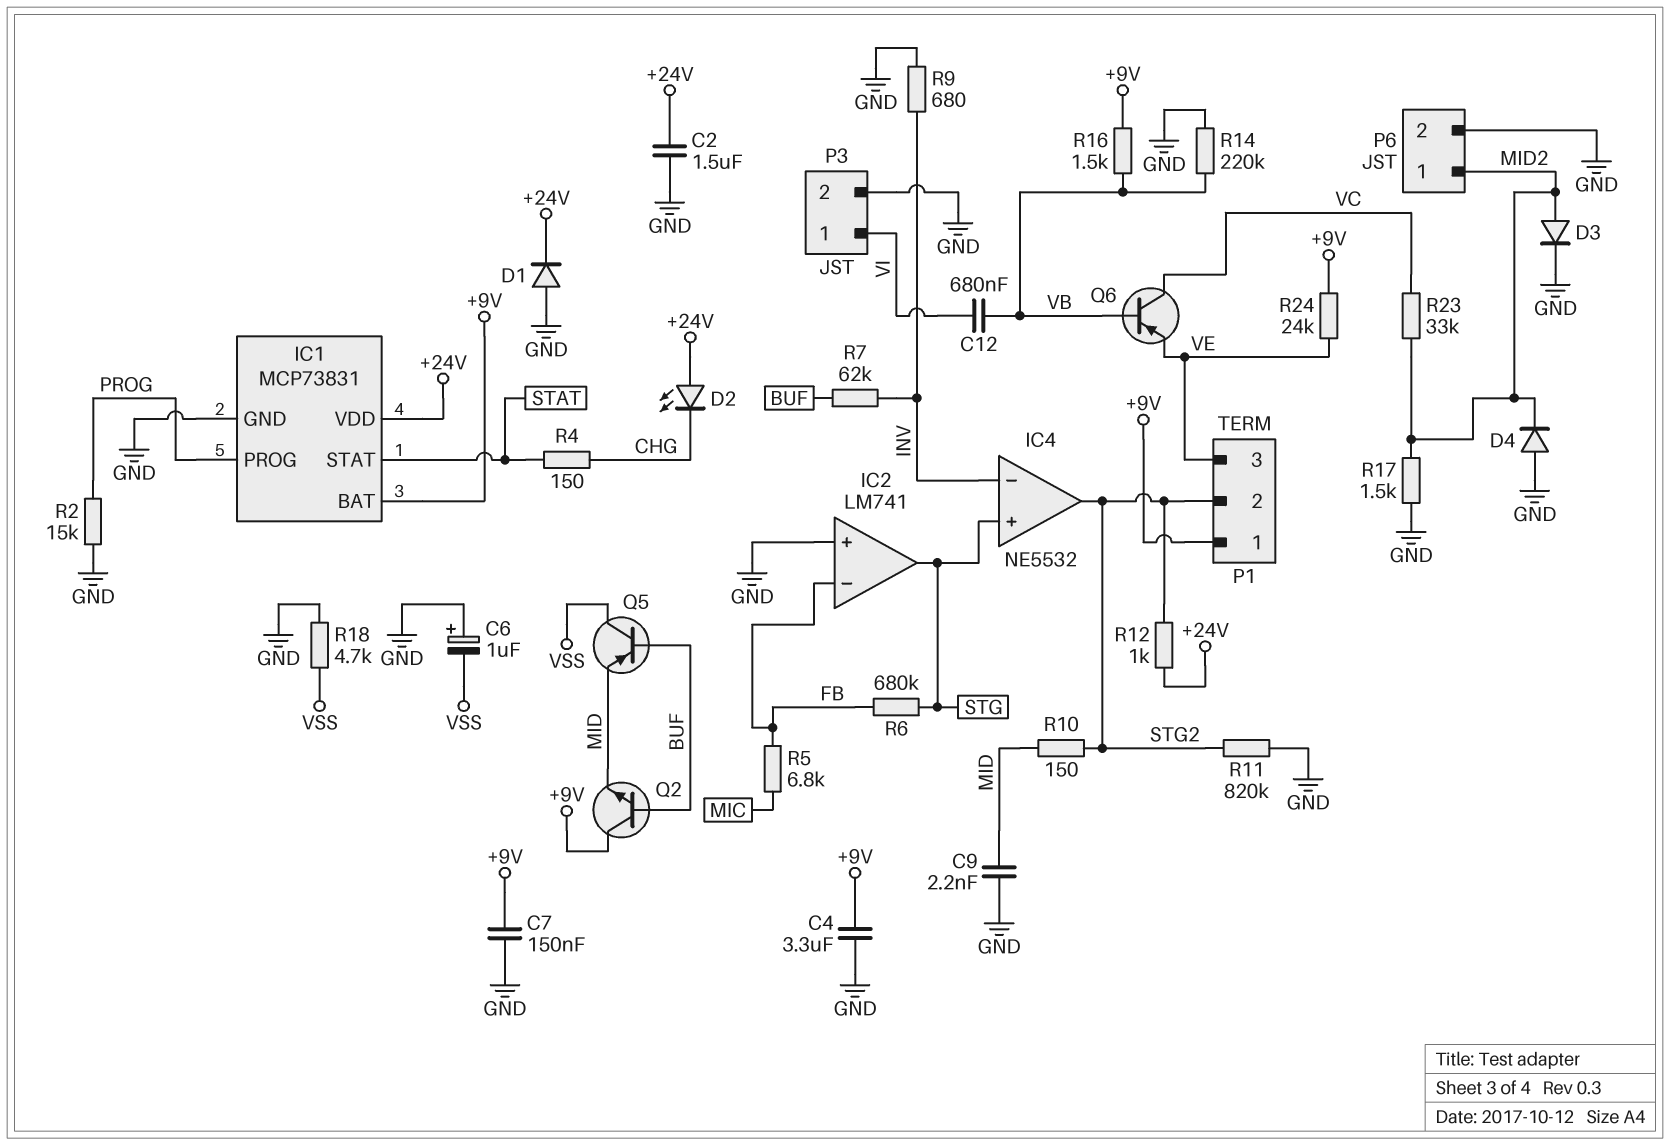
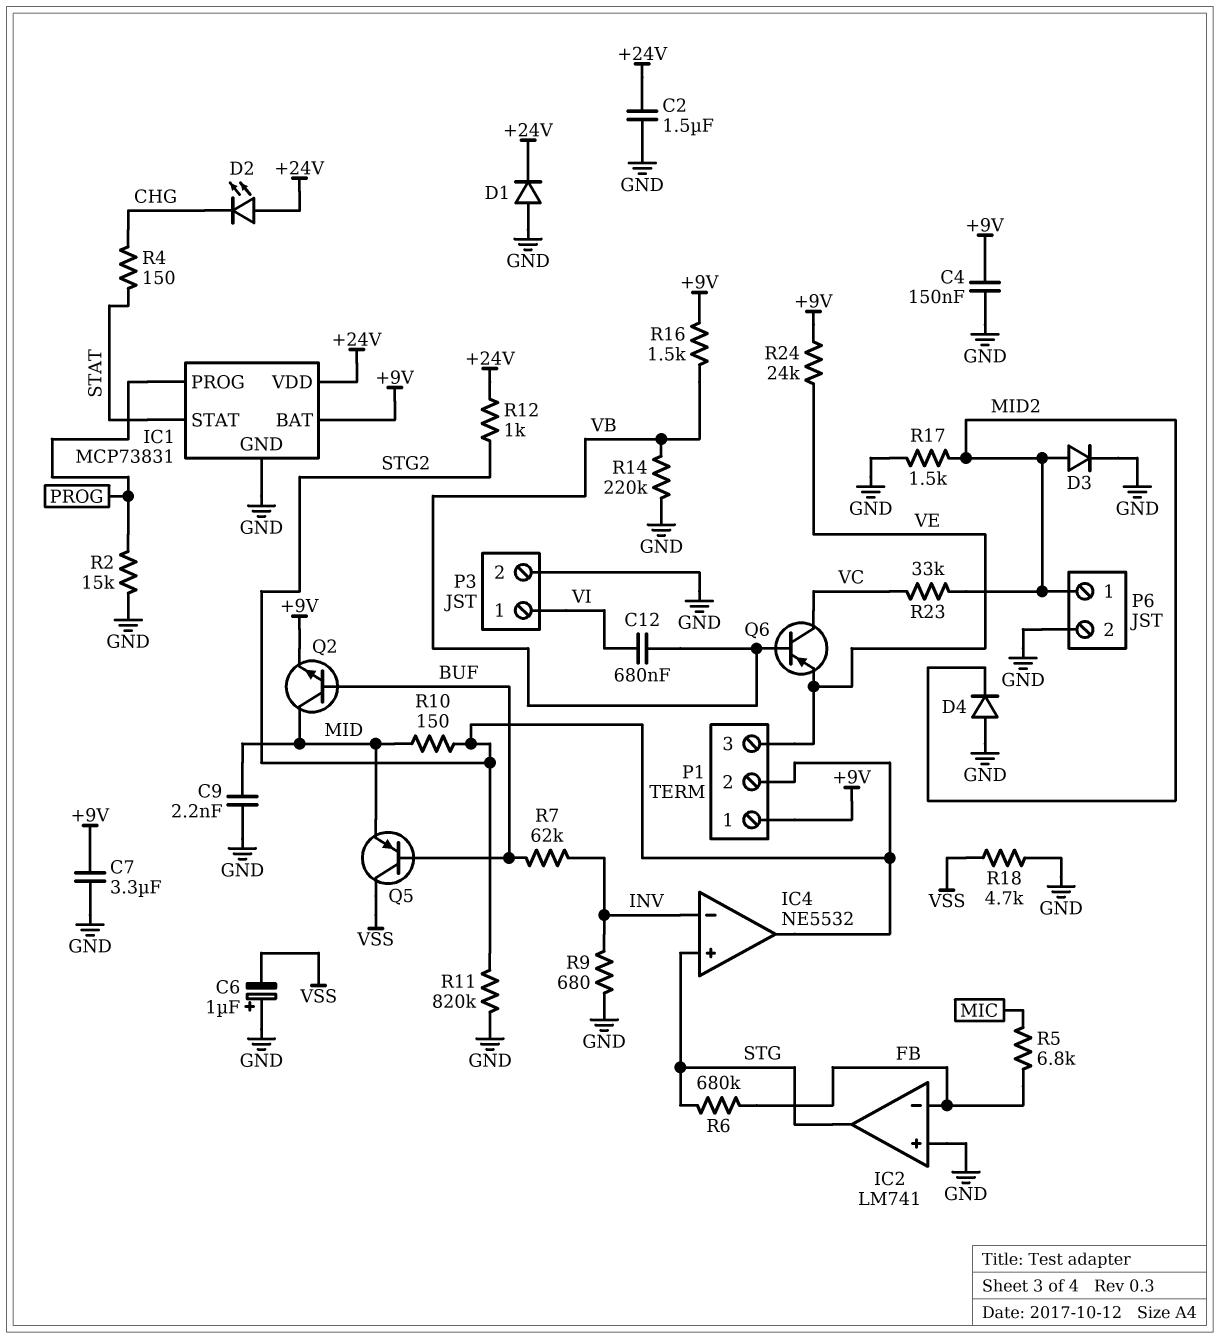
C4: 3.3uF (+9V, GND) -> 150nF (+9V, GND)
C7: 150nF (+9V, GND) -> 3.3uF (+9V, GND)
Q2: NPN (B BUF, C +9V, E MID) -> NPN (B BUF, C MID, E +9V)

